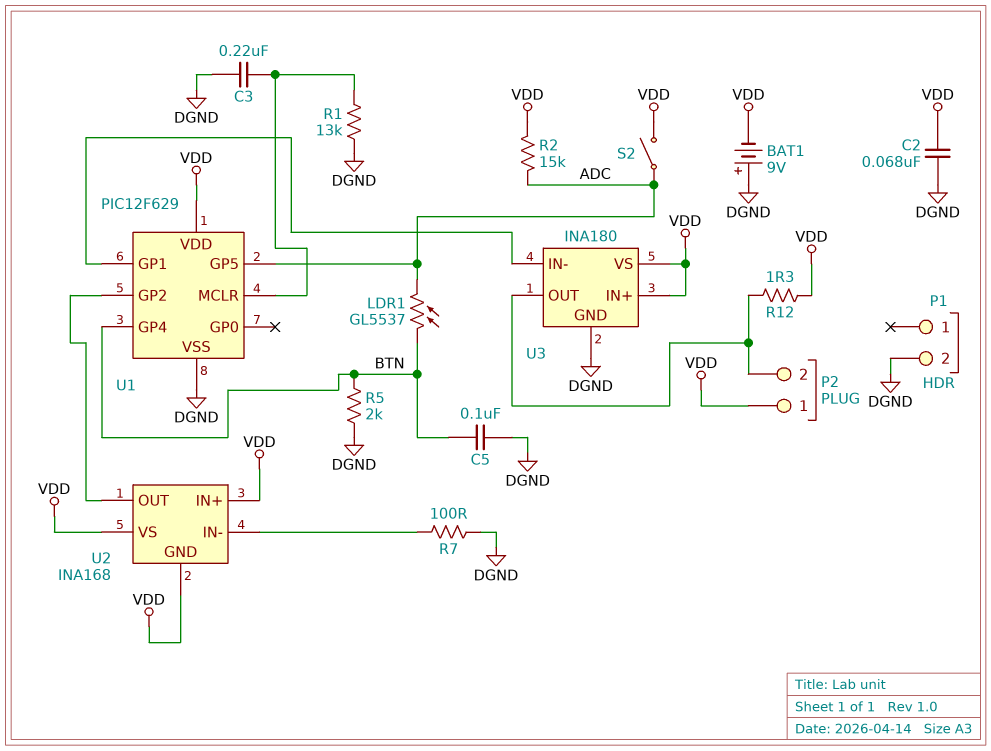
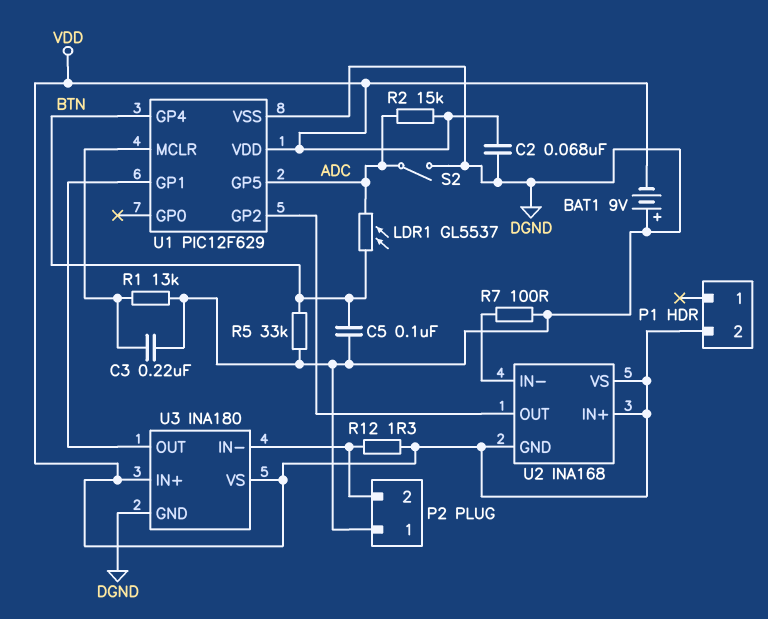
P1 pin 2: DGND -> VDD
P2 pin 1: VDD -> DGND
R5: 2k (BTN, DGND) -> 33k (BTN, DGND)
S2: switch (ADC, VDD) -> switch (ADC, DGND)
U3 pin IN-: U1/GP1 -> P2/2
U3 pin OUT: P2/2 -> U1/GP1

